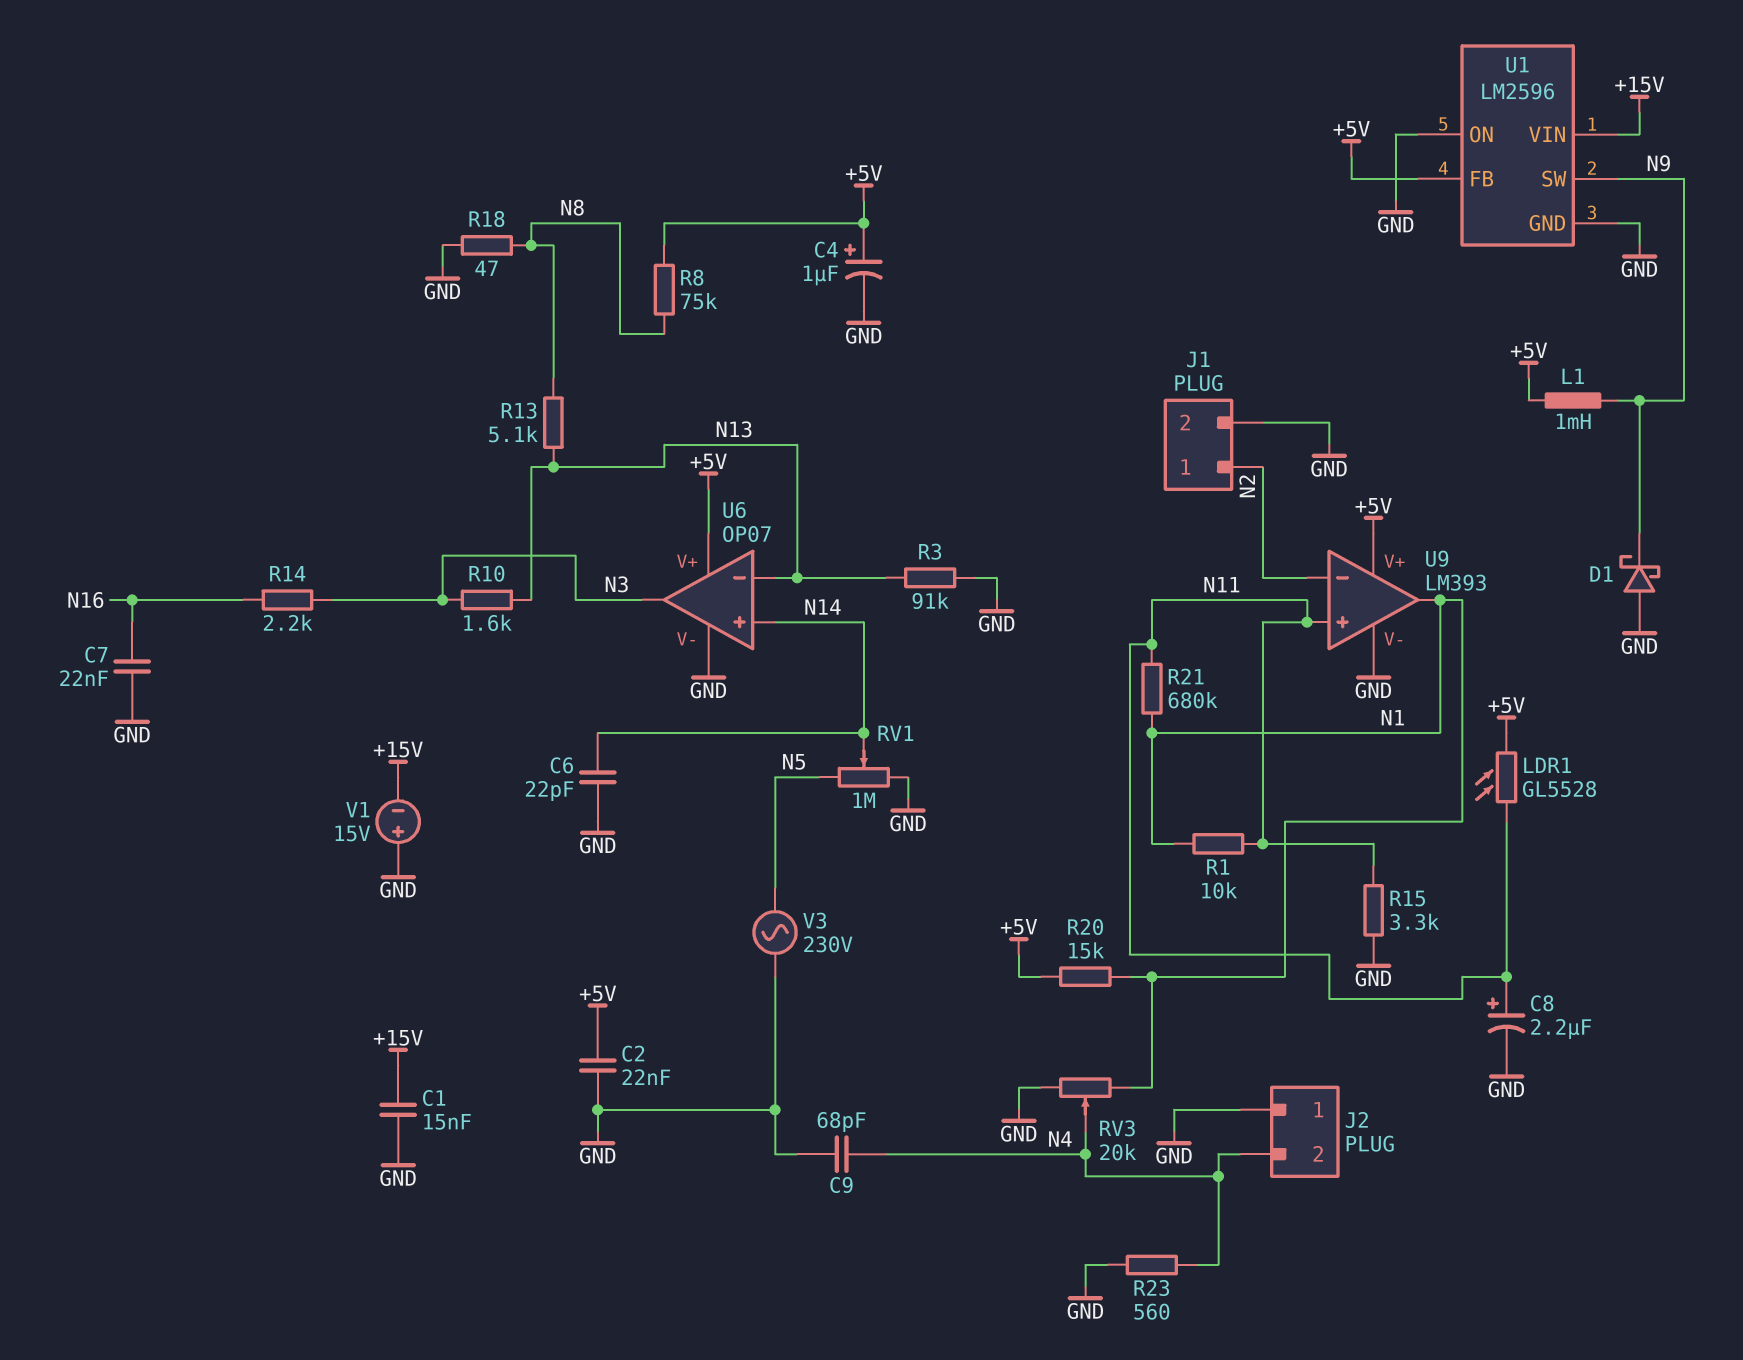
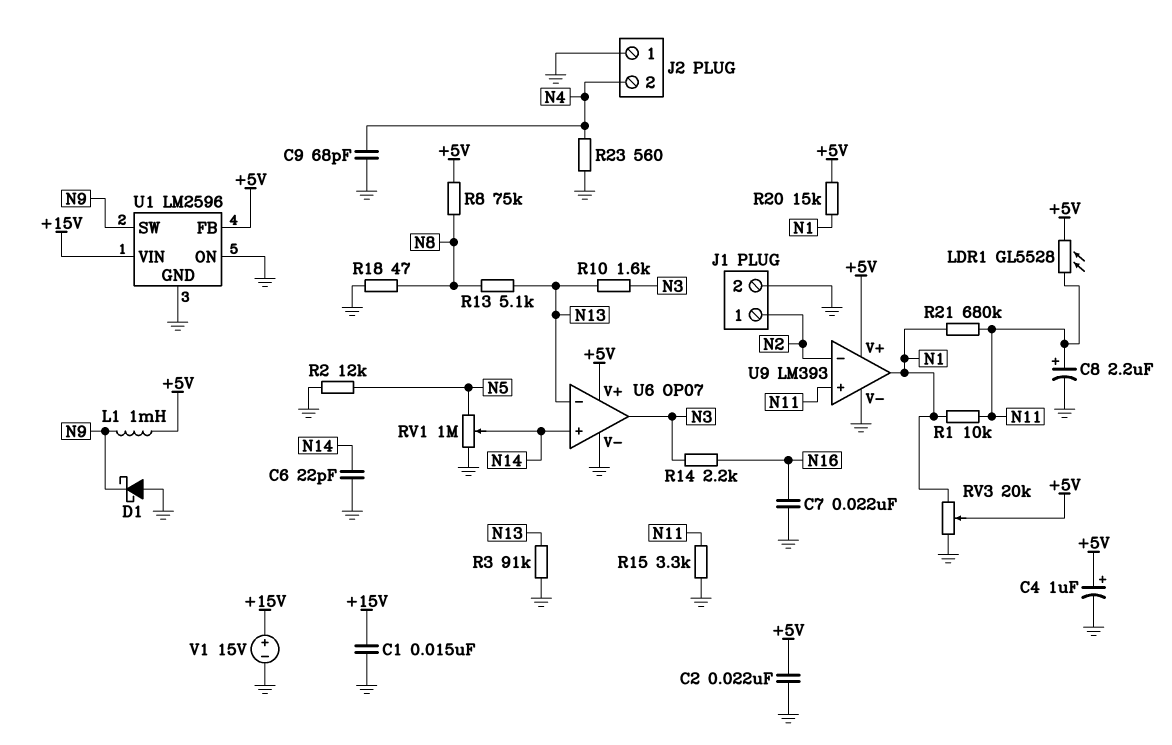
R2: none -> 12k (GND, N5)
RV3: 20k (GND, N1, wiper N4) -> 20k (GND, N1, wiper +5V)
V1: 15V (plus GND, minus +15V) -> 15V (plus +15V, minus GND)
V3: AC 230V (GND, N5) -> none

